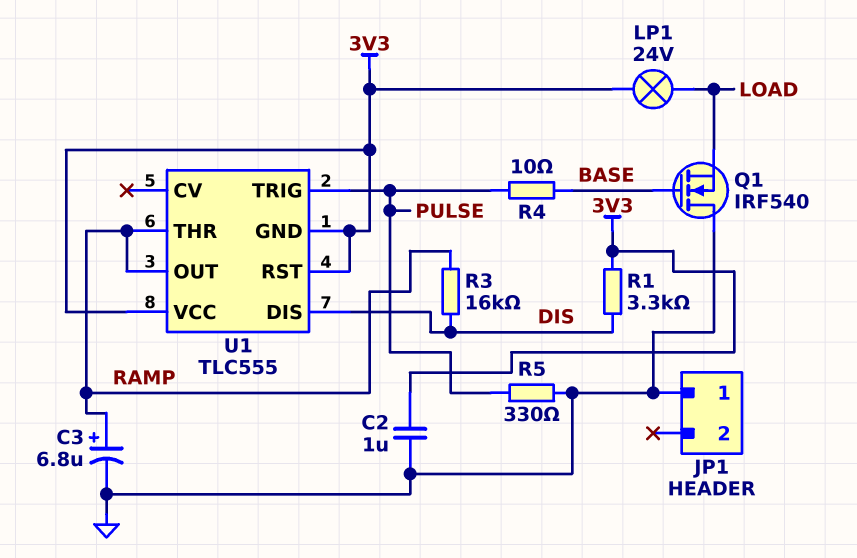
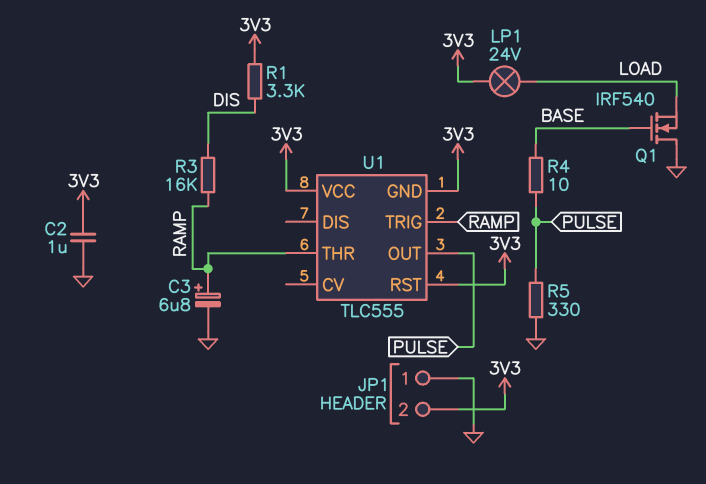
JP1 pin 2: none -> 3V3
U1 pin DIS: DIS -> none
U1 pin OUT: RAMP -> PULSE
U1 pin TRIG: PULSE -> RAMP

